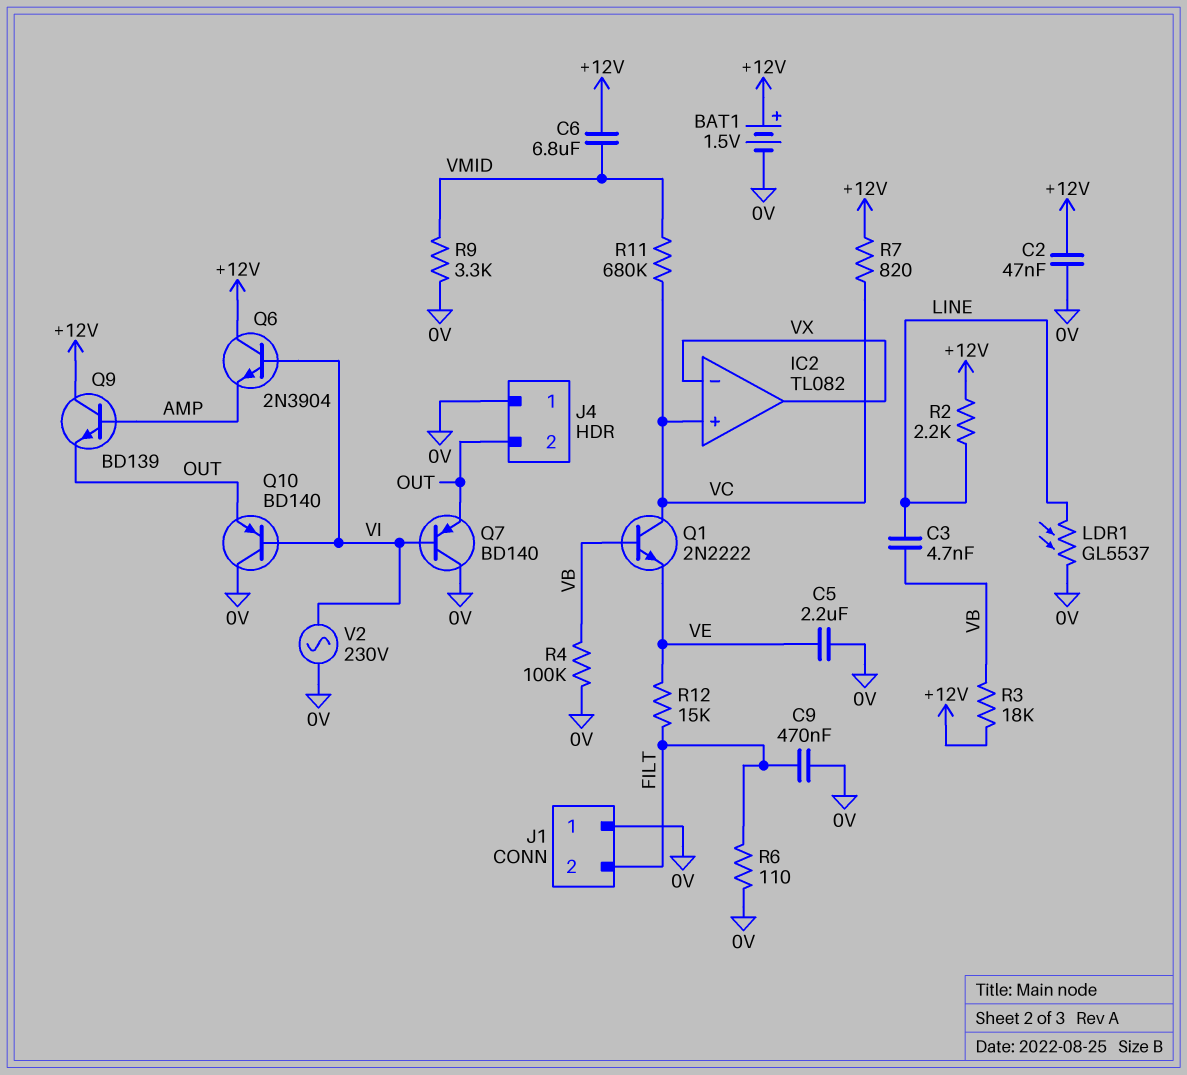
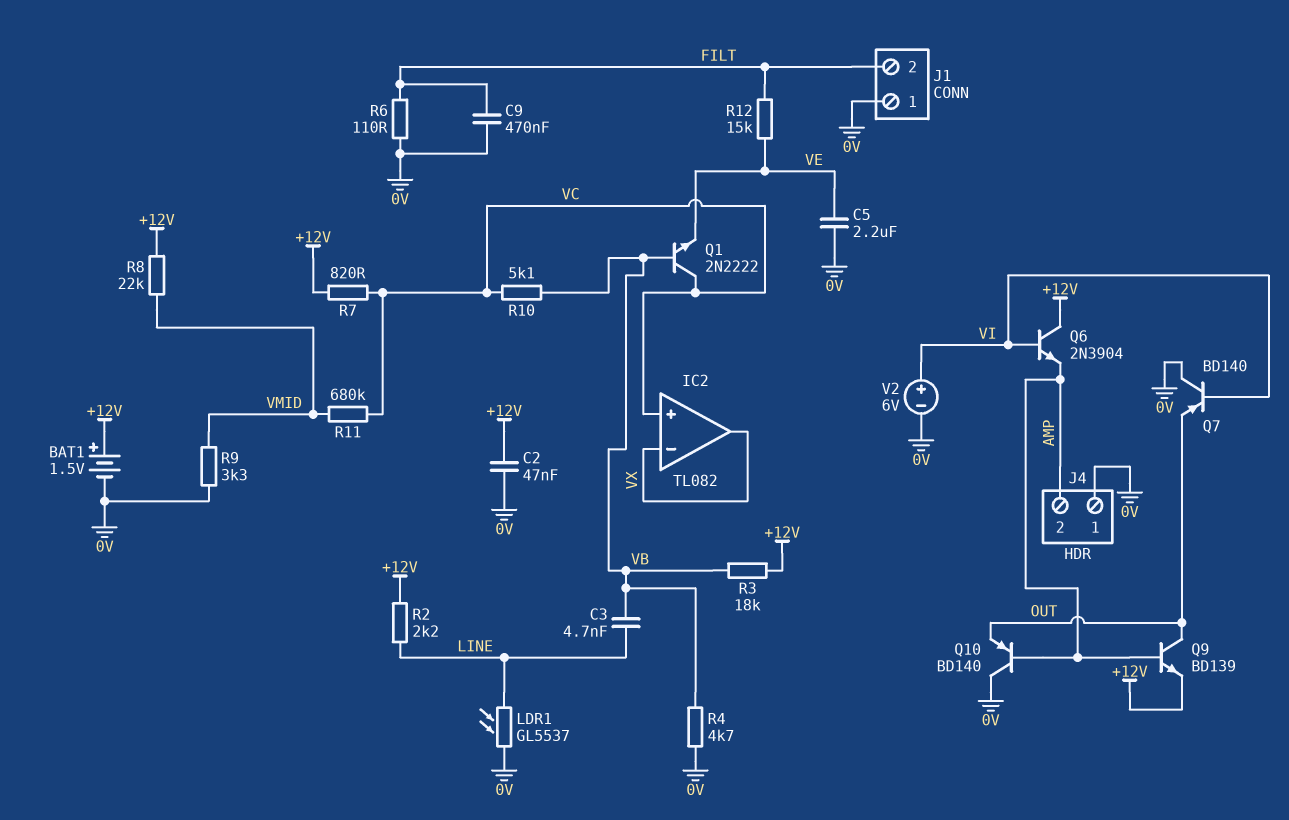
C6: 6.8uF (+12V, VMID) -> none
J4 pin 2: OUT -> AMP
Q9: NPN BD139 (B AMP, C +12V, E OUT) -> NPN BD139 (B AMP, C OUT, E +12V)
Q10: PNP BD140 (B VI, C 0V, E OUT) -> PNP BD140 (B AMP, C 0V, E OUT)
R4: 100k (0V, VB) -> 4.7k (0V, VB)
R8: none -> 22k (+12V, VMID)
R10: none -> 5.1k (VB, VC)
V2: AC 230V (0V, VI) -> 6V (plus VI, minus 0V)

